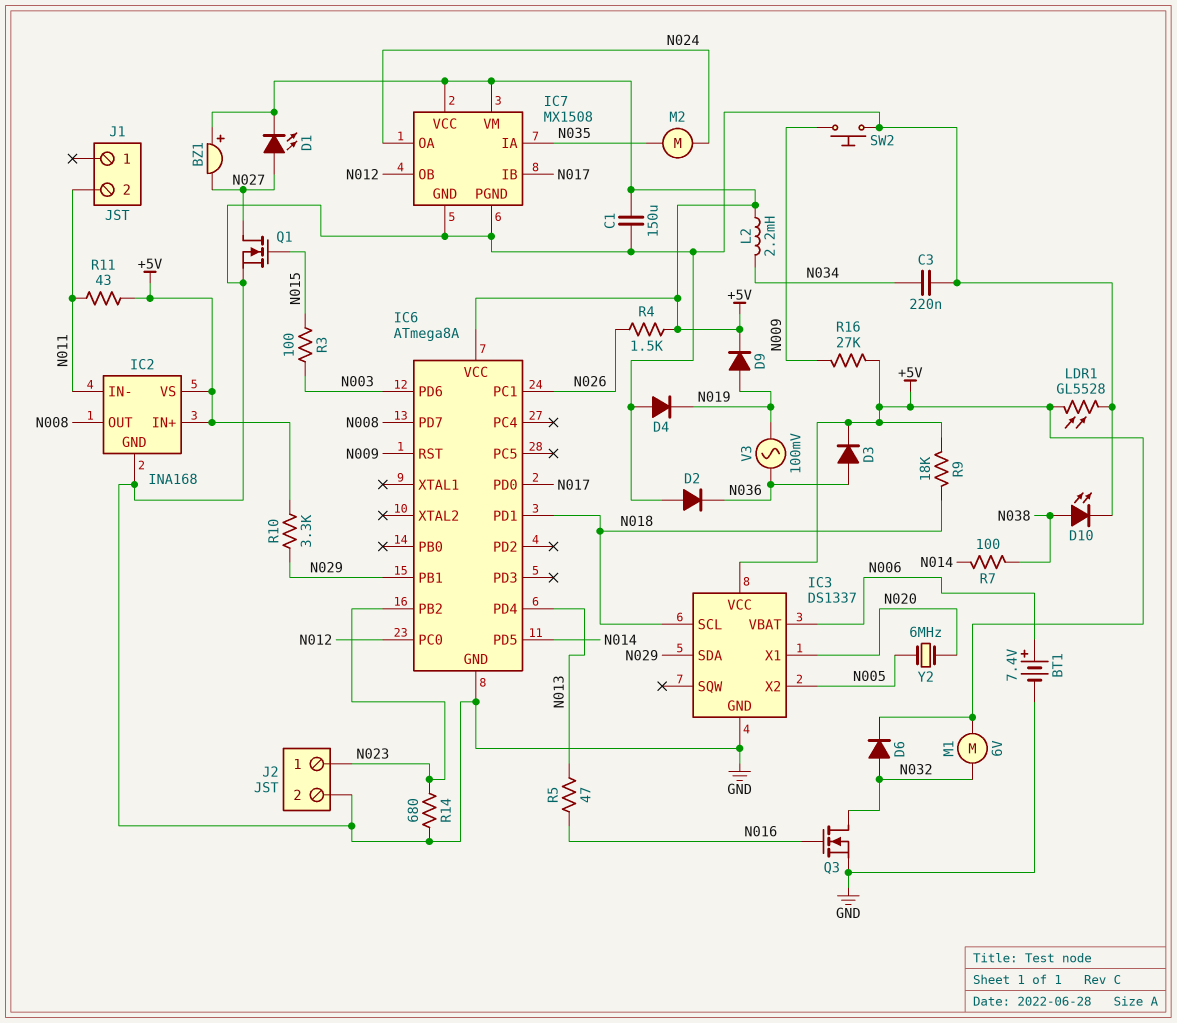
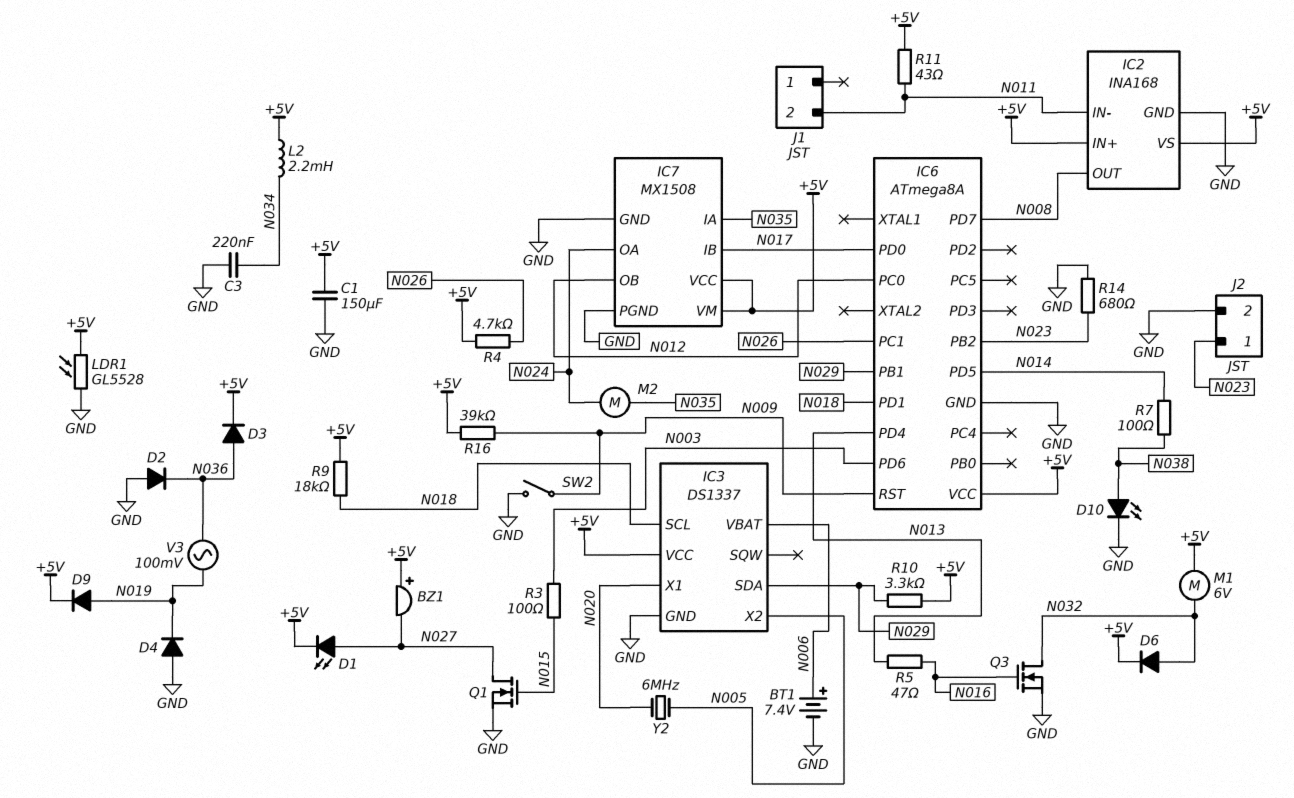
R4: 1.5k (+5V, N026) -> 4.7k (+5V, N026)
R16: 27k (+5V, N009) -> 39k (+5V, N009)
SW2: button (GND, N009) -> switch (GND, N009)

